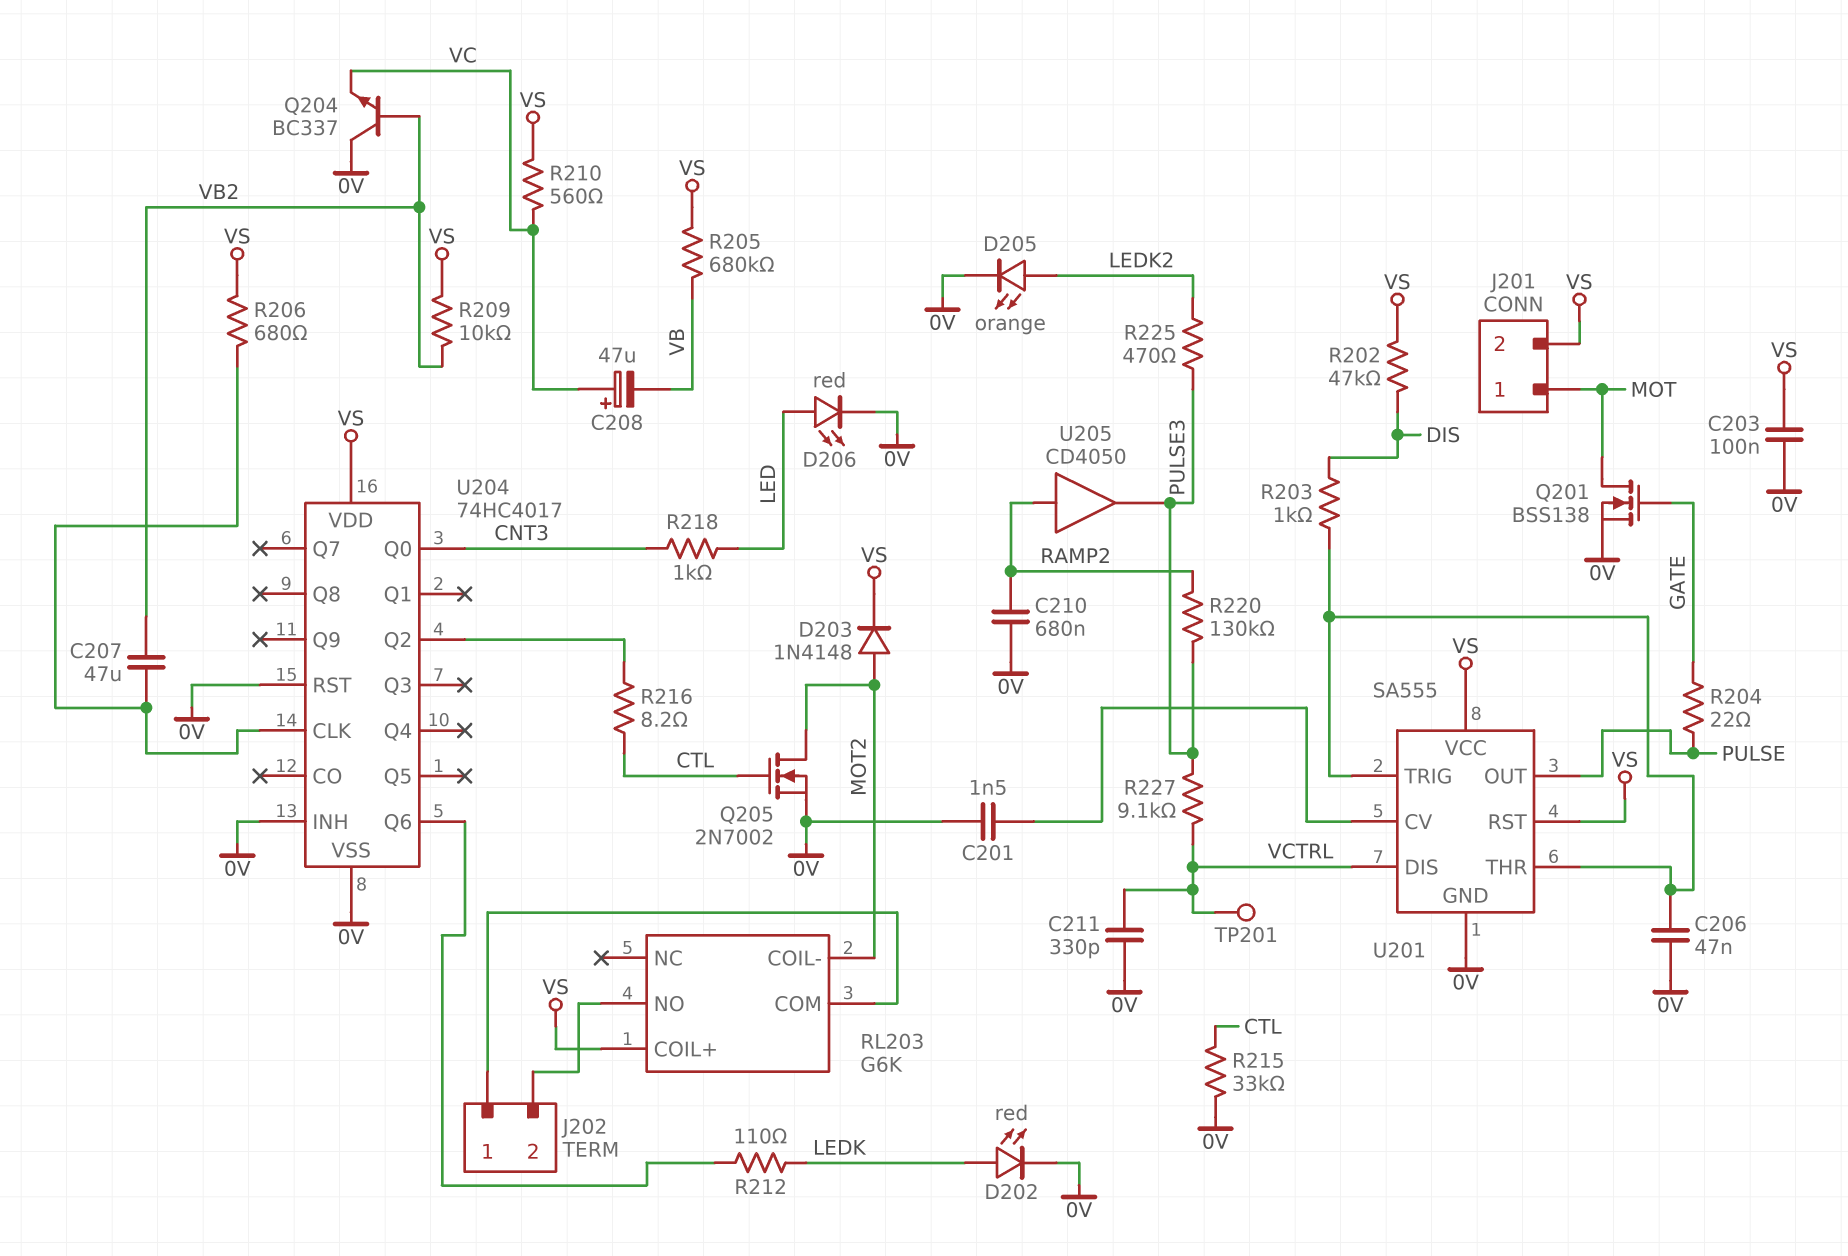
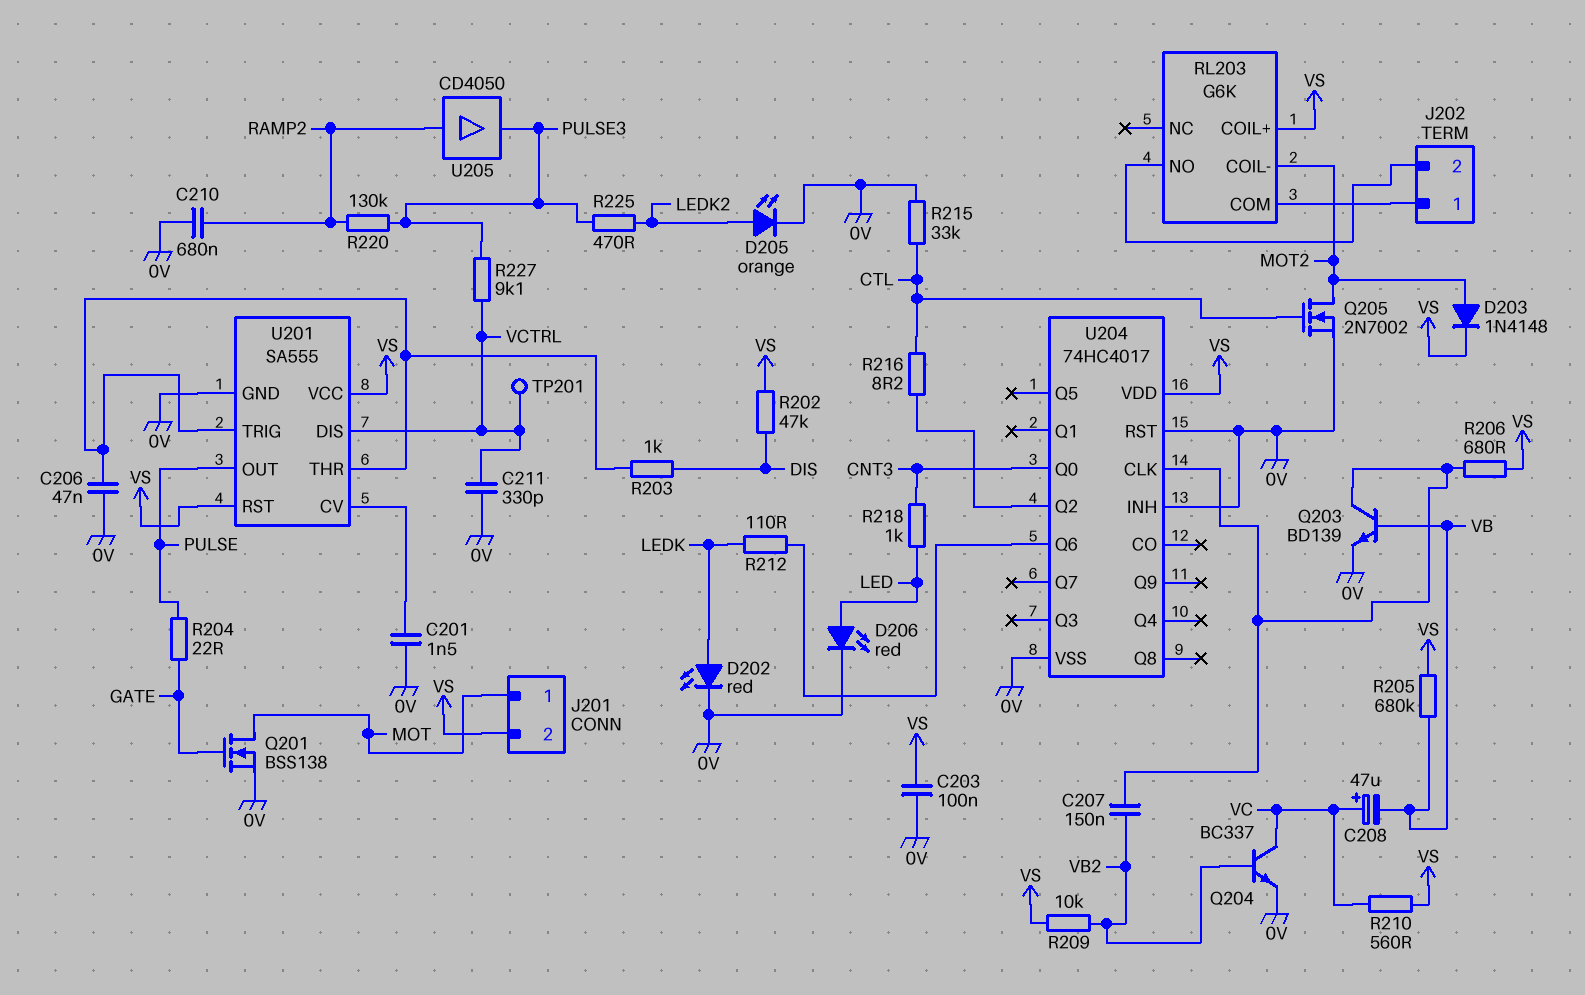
C207: 47uF (U204/CLK, VB2) -> 150nF (U204/CLK, VB2)
Q203: none -> NPN BD139 (B VB, C U204/CLK, E 0V)
Q204: NPN BC337 (B VB2, C 0V, E VC) -> NPN BC337 (B VB2, C VC, E 0V)

